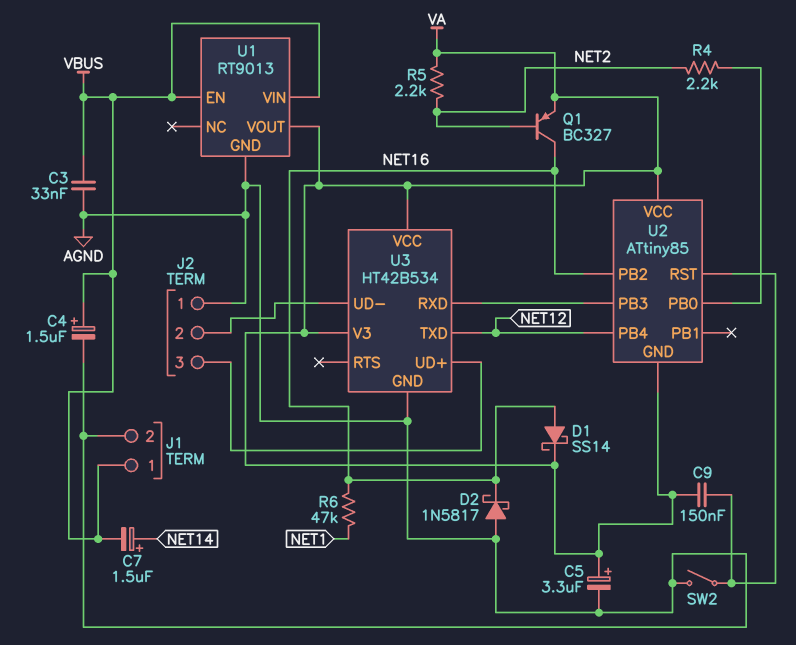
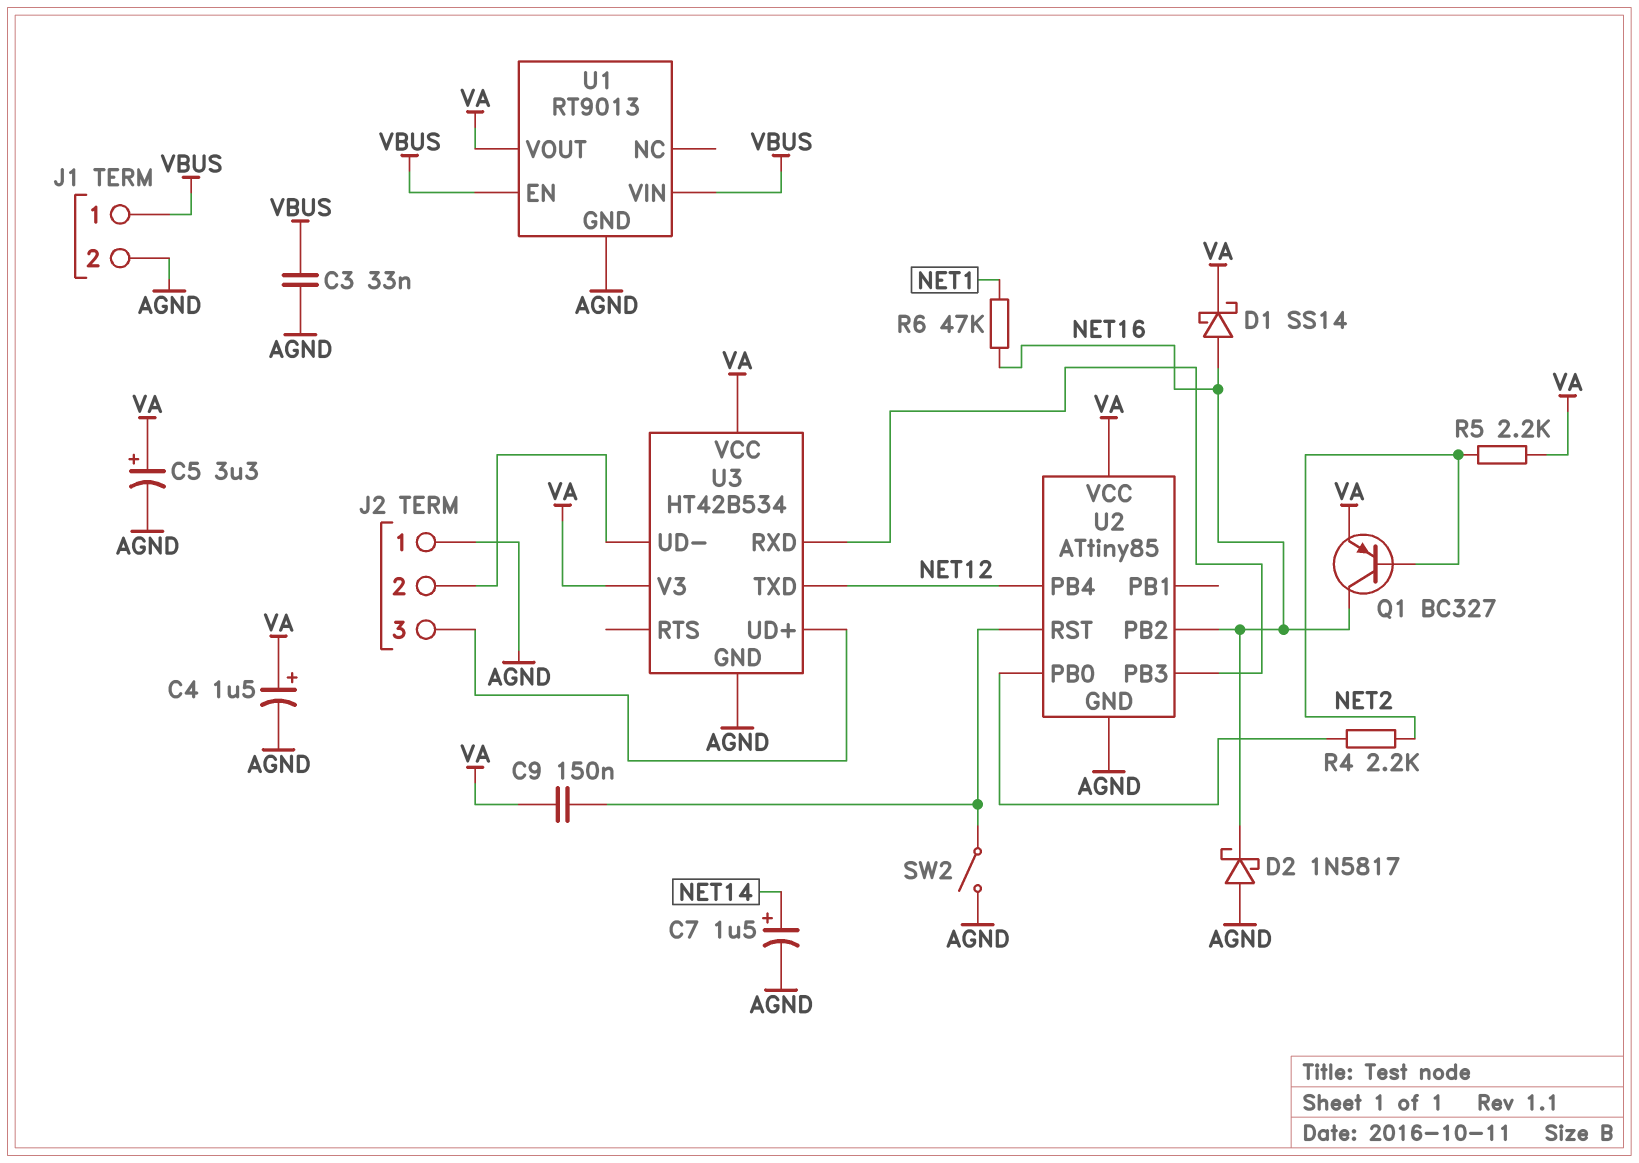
C4: 1.5uF (plus VBUS, minus AGND) -> 1.5uF (plus VA, minus AGND)
C7: 1.5uF (plus NET14, minus VBUS) -> 1.5uF (plus NET14, minus AGND)
U2 pin GND: VA -> AGND

